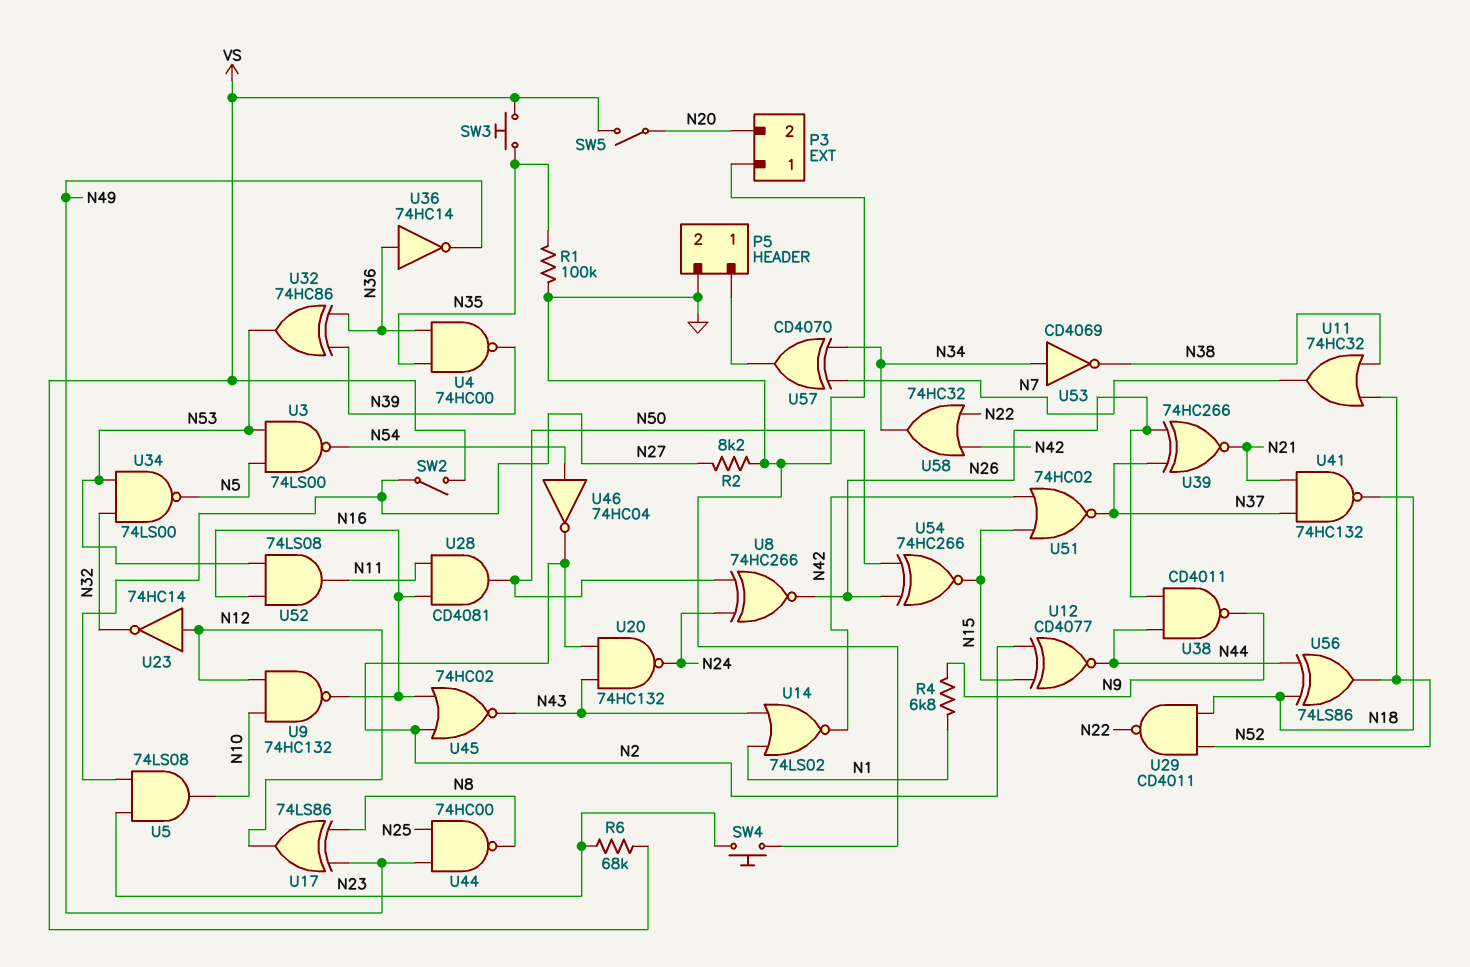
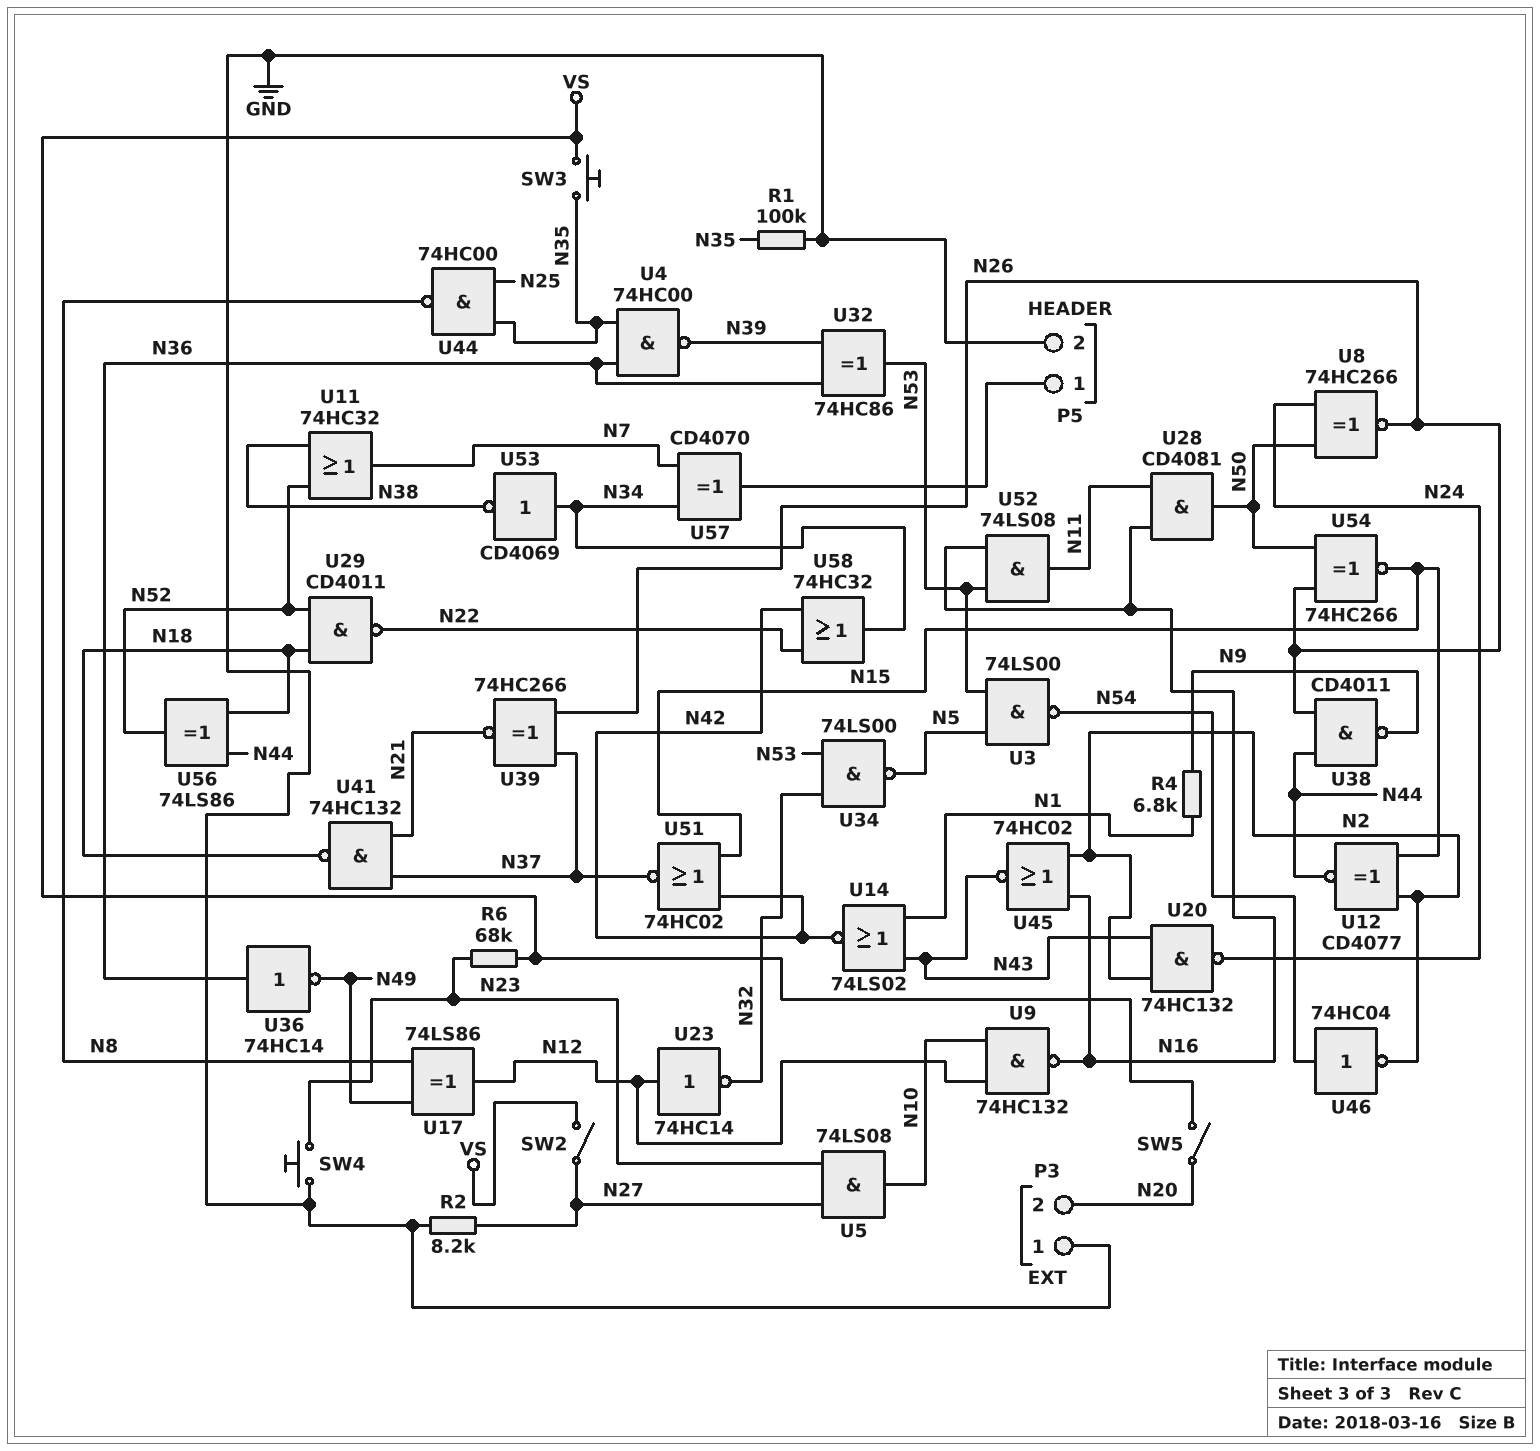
U44: NAND 74HC00 (in N25, in N49, out N8) -> NAND 74HC00 (in N25, in N35, out N8)

